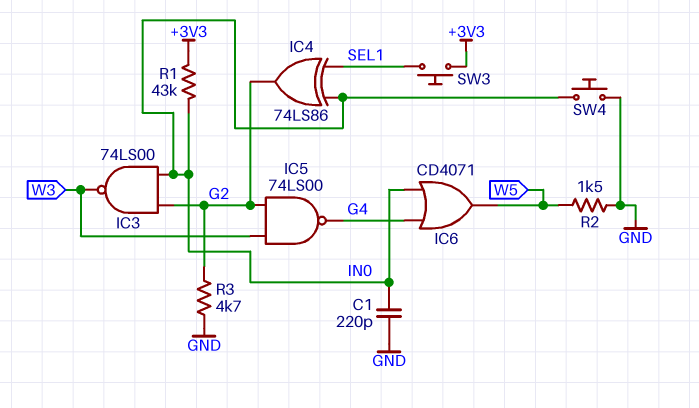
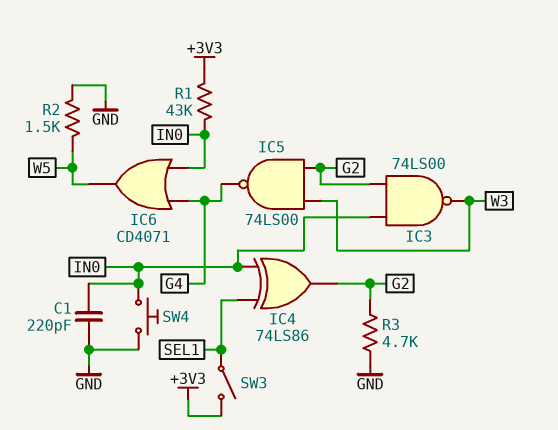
SW3: button (+3V3, SEL1) -> switch (+3V3, SEL1)

